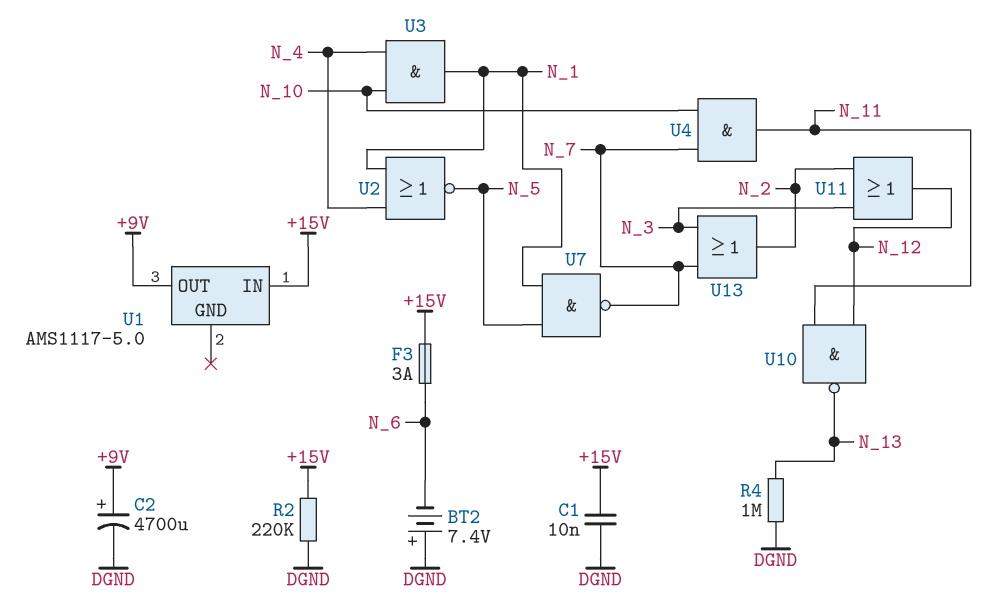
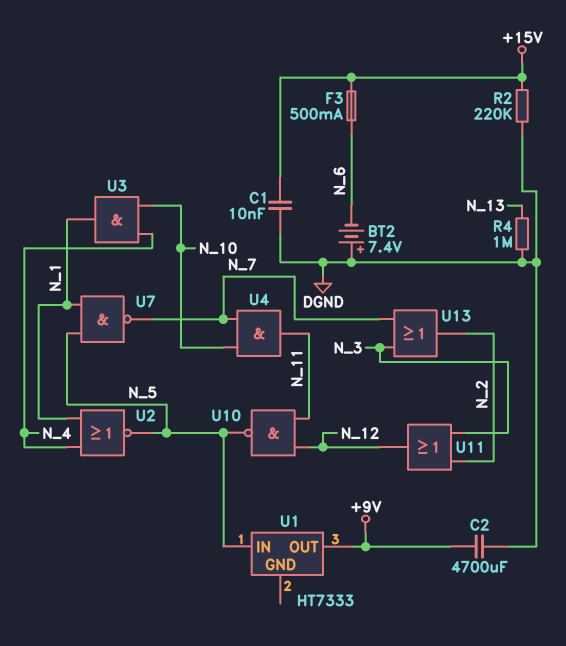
C2: 4700uF (plus +9V, minus DGND) -> 4700uF (+9V, DGND)
F3: 3A (+15V, N_6) -> 500mA (+15V, N_6)
U1: AMS1117-5.0 -> HT7333
U1 pin IN: +15V -> N_5
U10: NAND (in N_11, in N_12, out N_13) -> NAND (in N_11, in N_12, out N_5)

